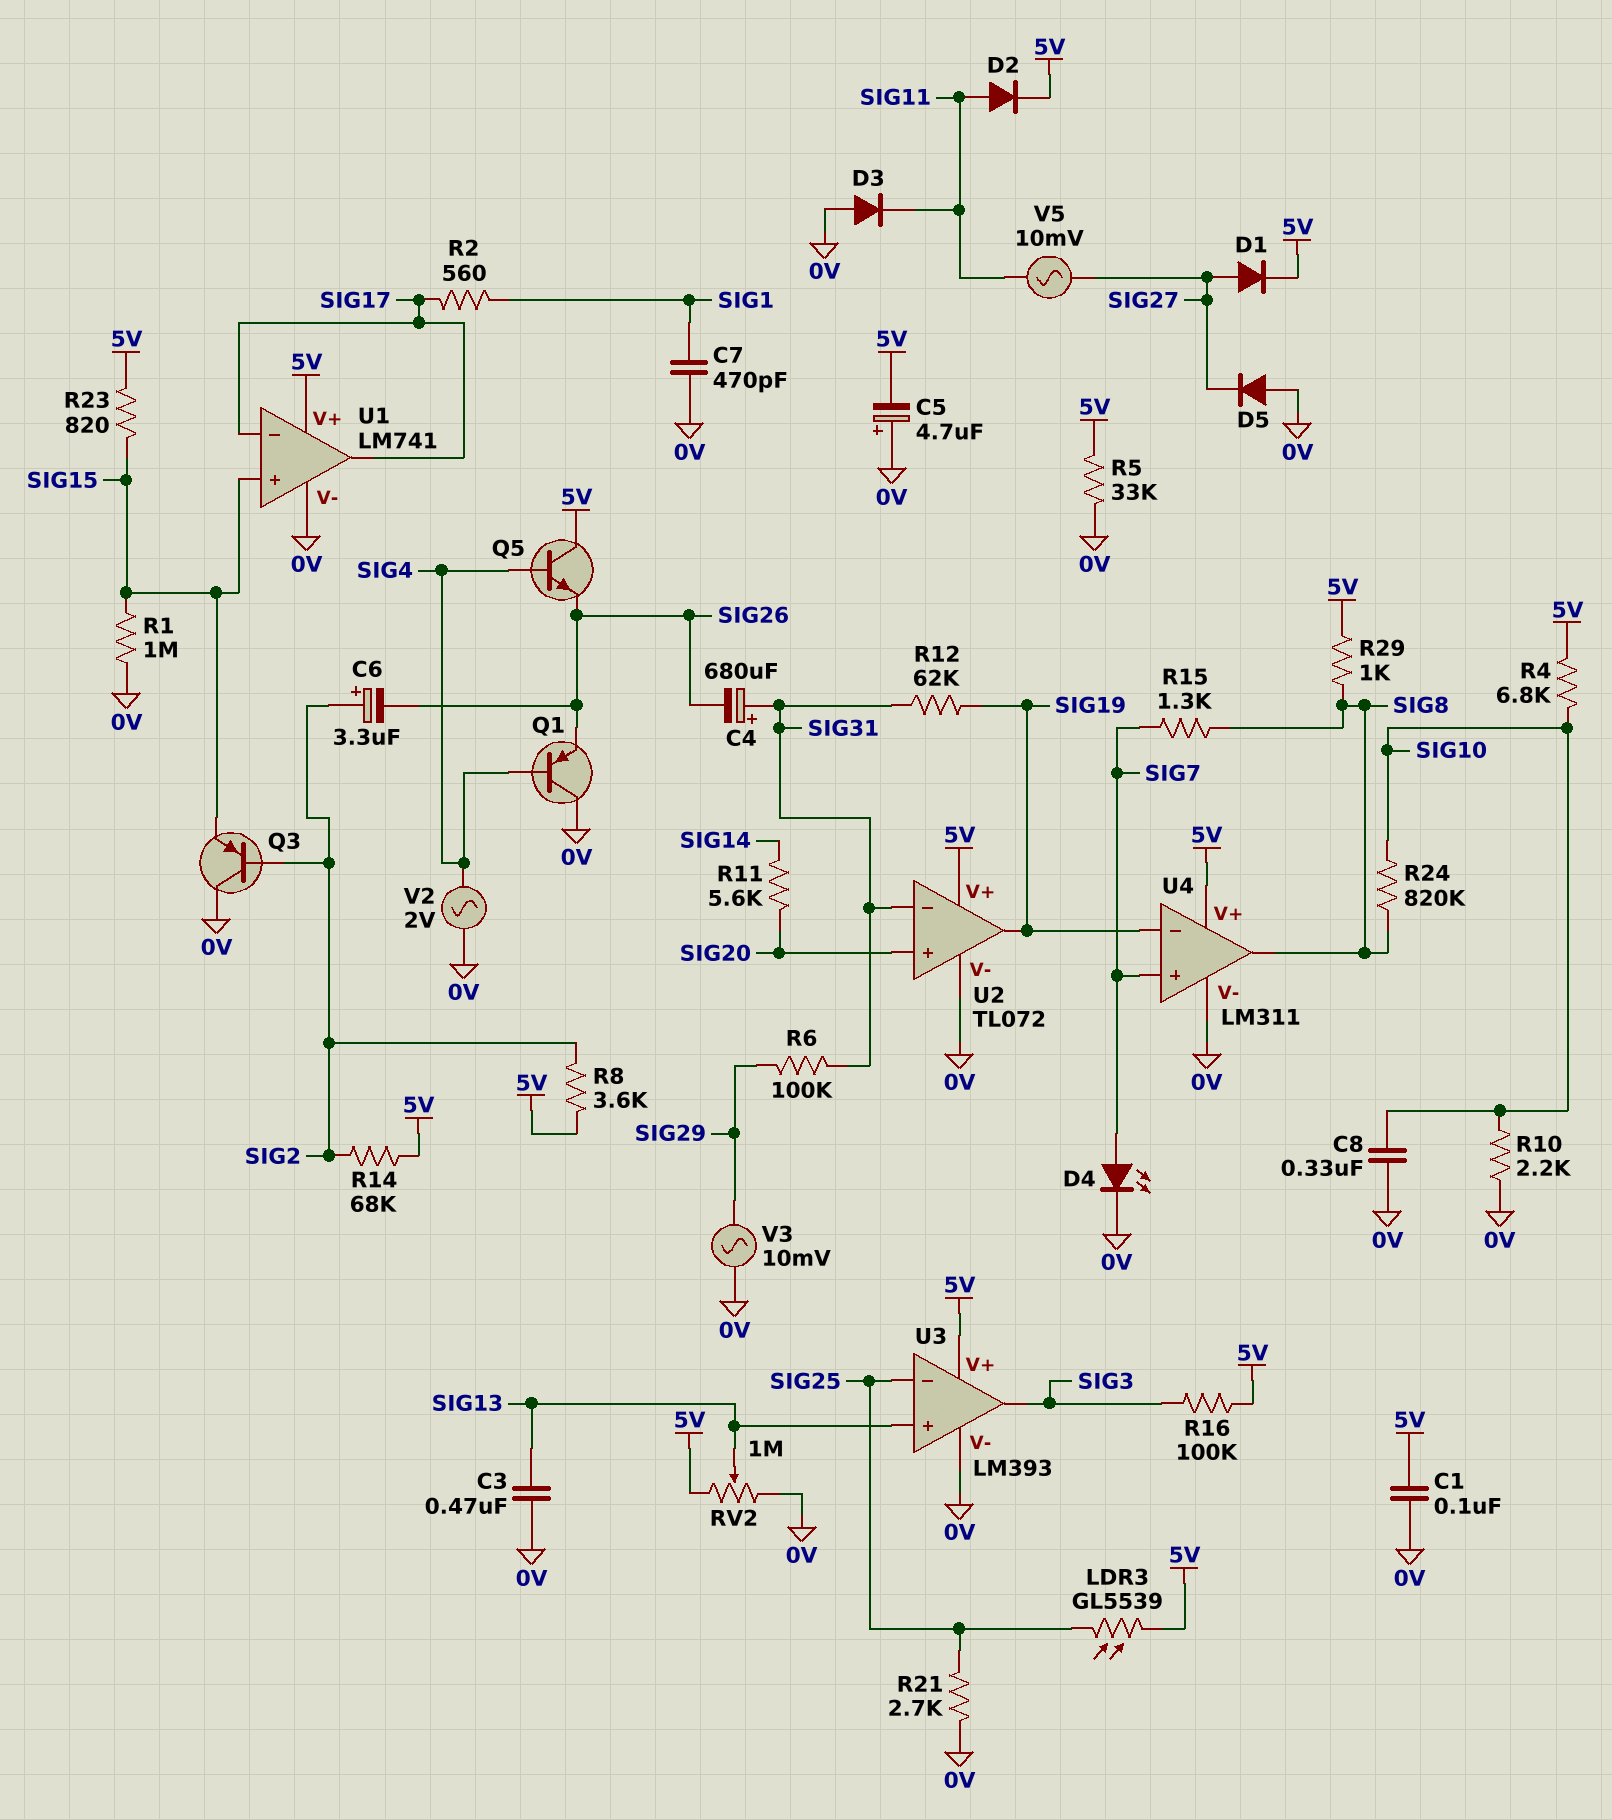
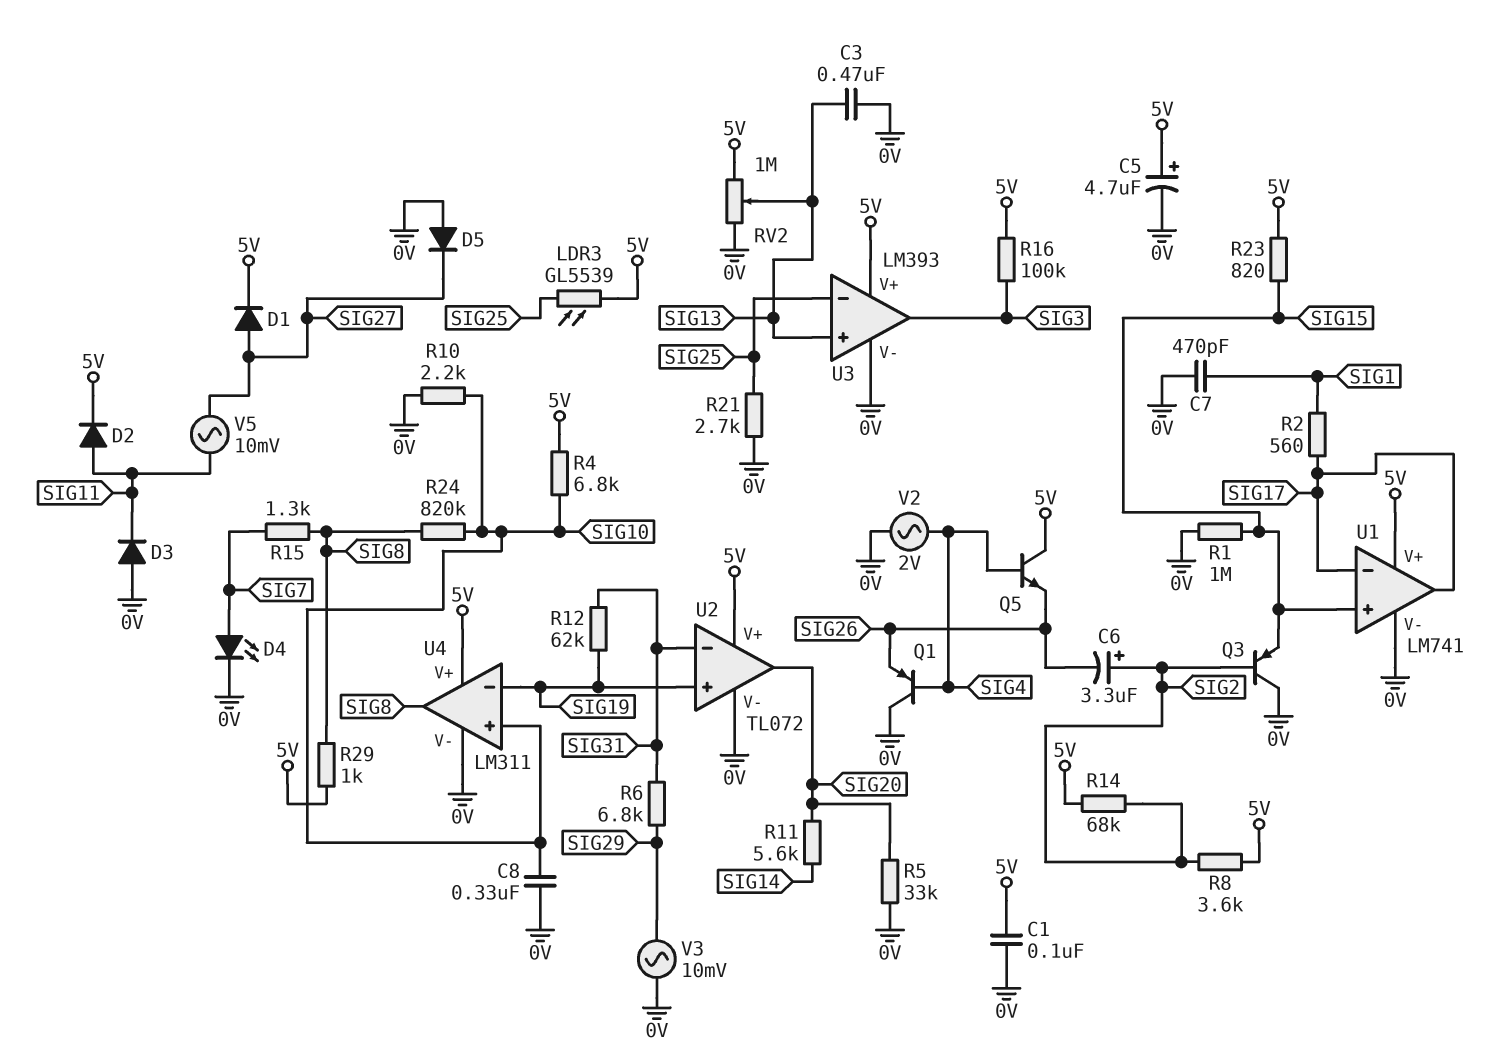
C4: 680uF (plus SIG31, minus SIG26) -> none
C5: 4.7uF (plus 0V, minus 5V) -> 4.7uF (plus 5V, minus 0V)
R5: 33k (0V, 5V) -> 33k (0V, SIG20)
R6: 100k (SIG29, SIG31) -> 6.8k (SIG29, SIG31)
U2 pin in+: SIG20 -> SIG19
U2 pin out: SIG19 -> SIG20
U4 pin in+: SIG7 -> SIG10

